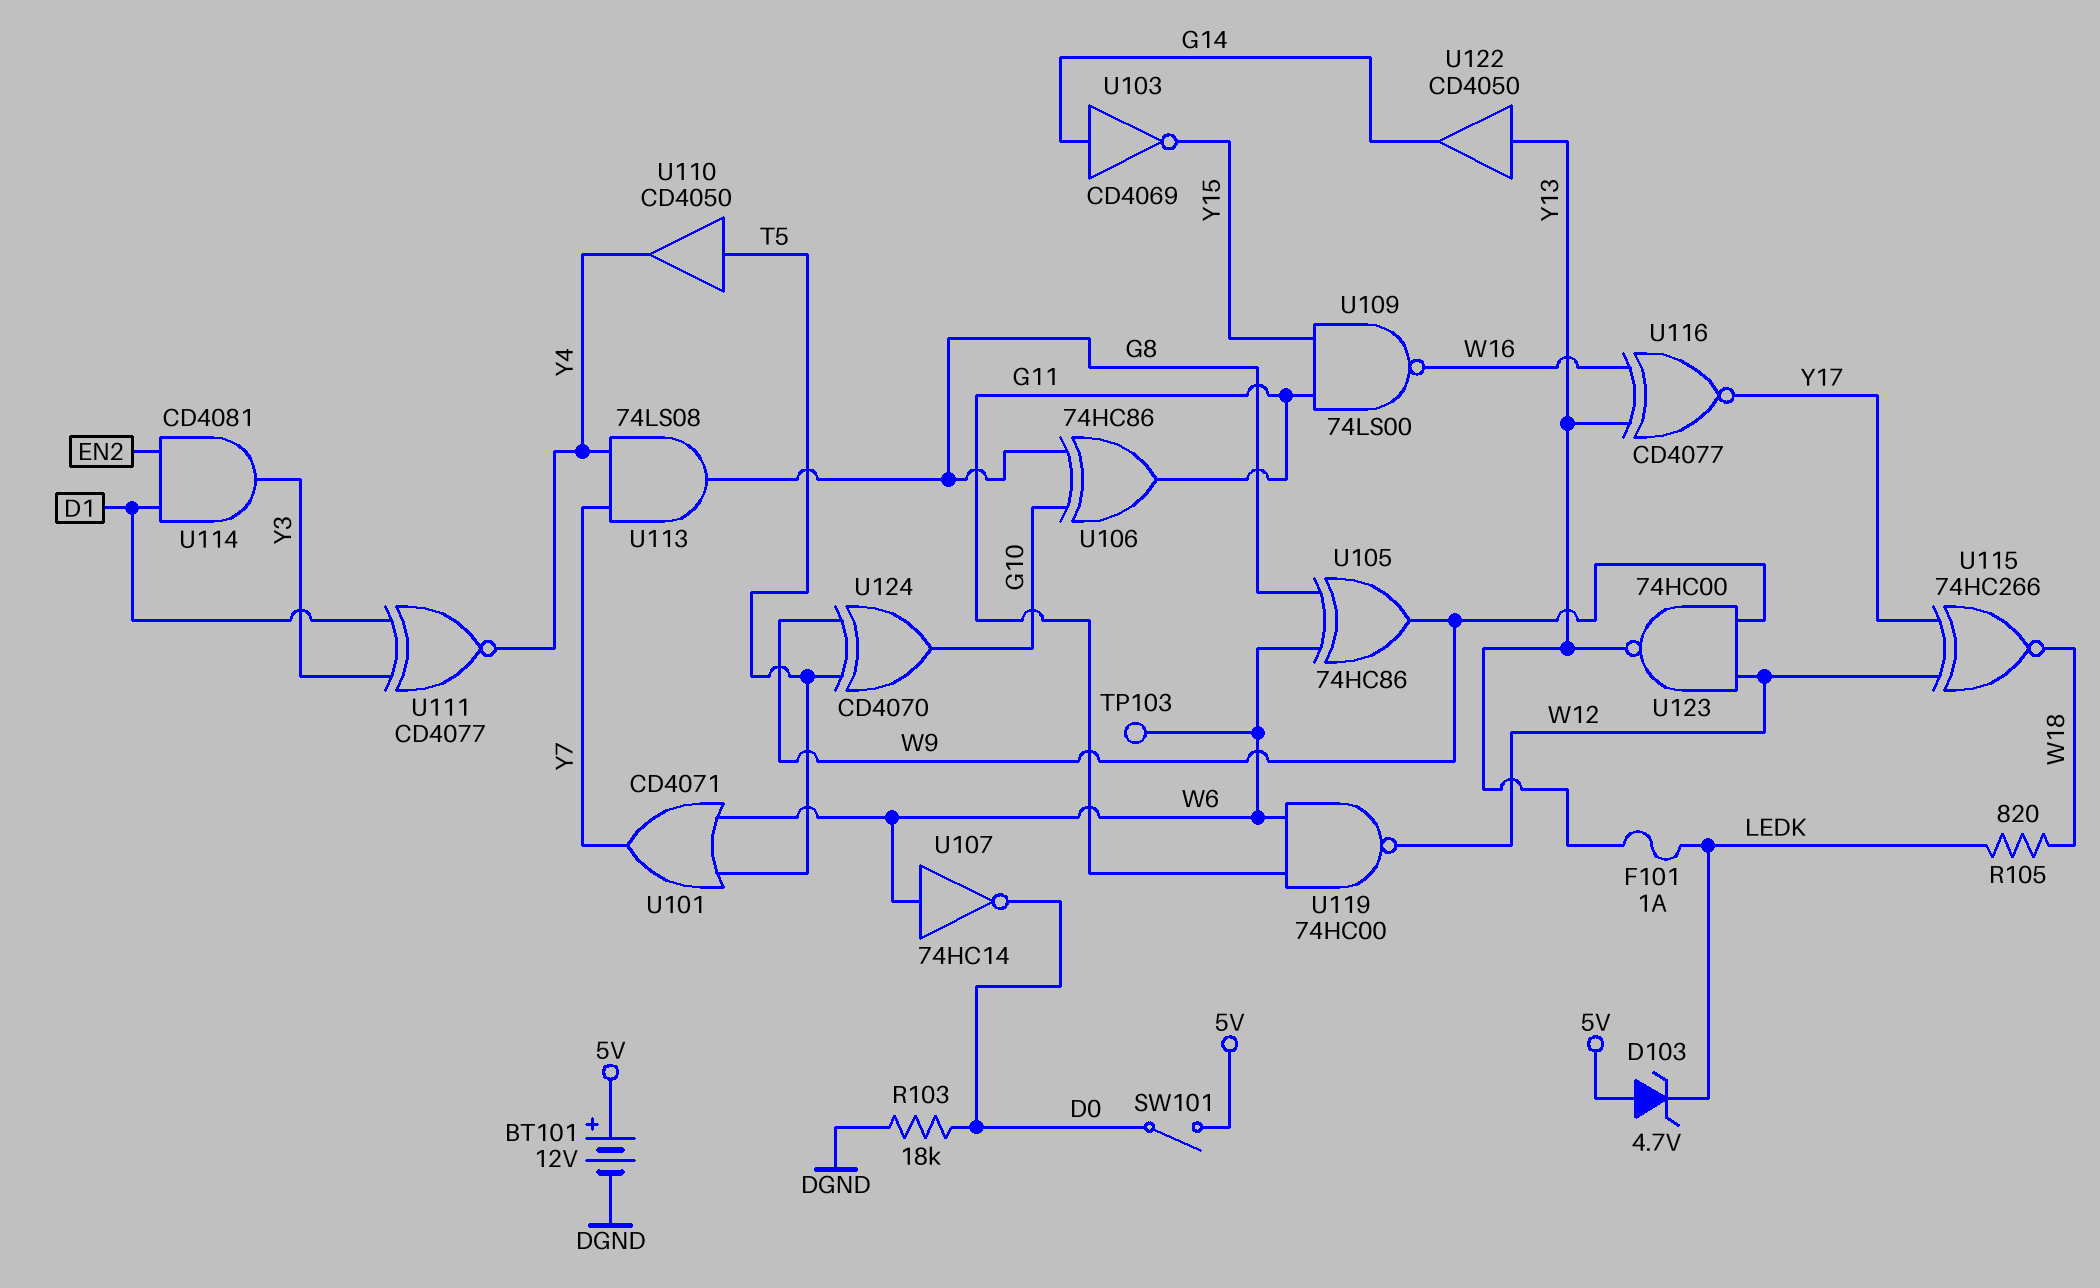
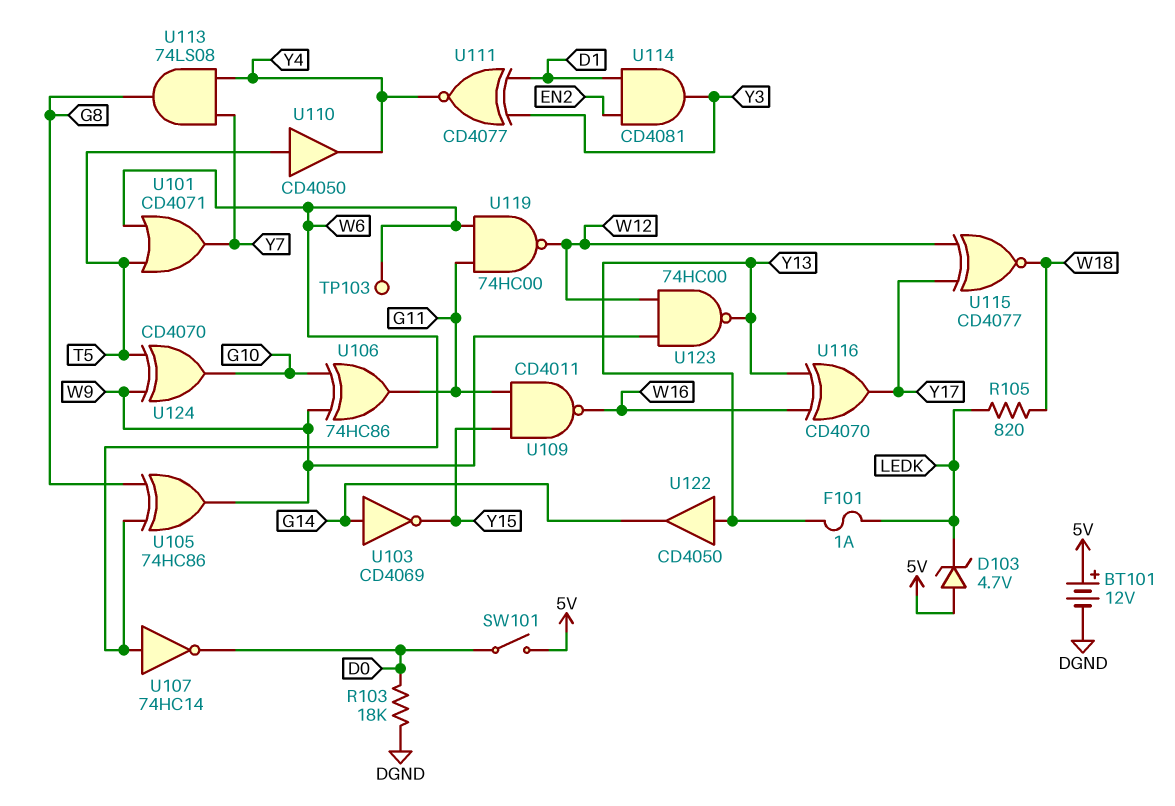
U106: XOR 74HC86 (in G8, in G10, out G11) -> XOR 74HC86 (in G10, in W9, out G11)
U109: NAND 74LS00 (in G11, in Y15, out W16) -> NAND CD4011 (in G11, in Y15, out W16)
U115: XNOR 74HC266 (in W12, in Y17, out W18) -> XNOR CD4077 (in W12, in Y17, out W18)
U116: XNOR CD4077 (in W16, in Y13, out Y17) -> XOR CD4070 (in W16, in Y13, out Y17)

